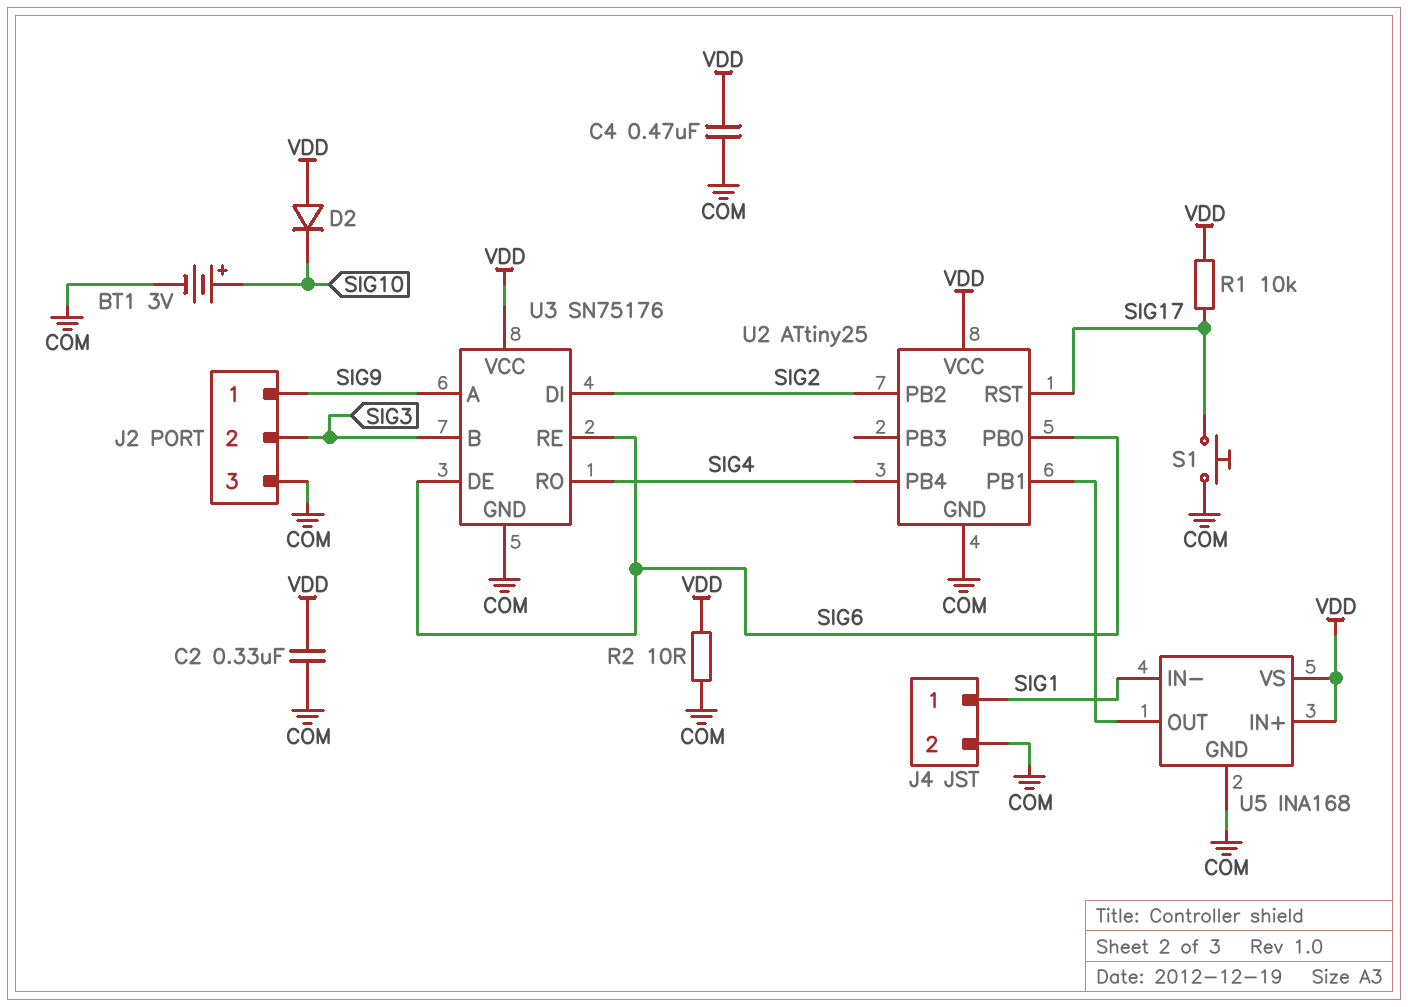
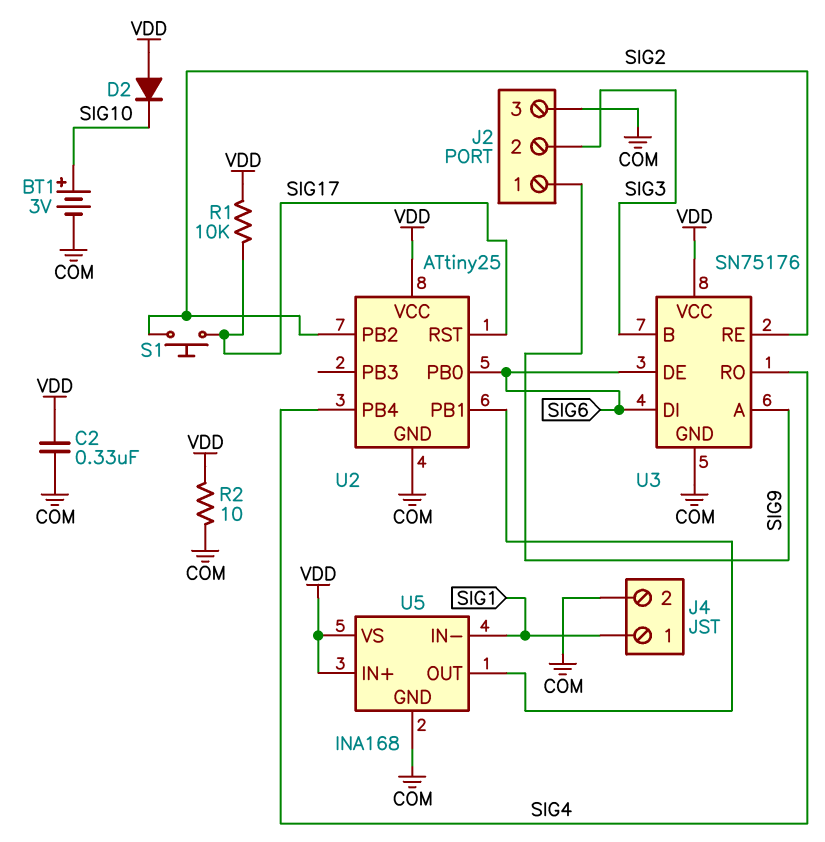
C4: 470nF (COM, VDD) -> none
S1: button (COM, SIG17) -> button (SIG2, SIG17)
U3 pin DI: SIG2 -> SIG6
U3 pin RE: SIG6 -> SIG2

